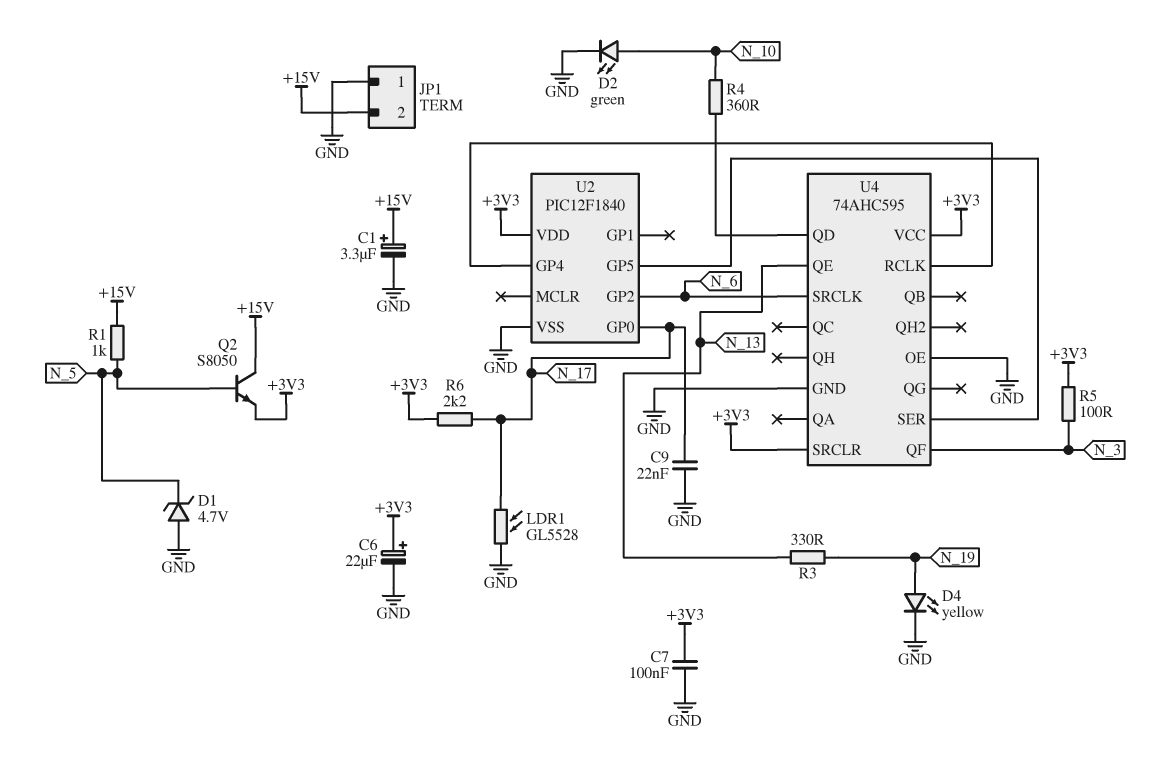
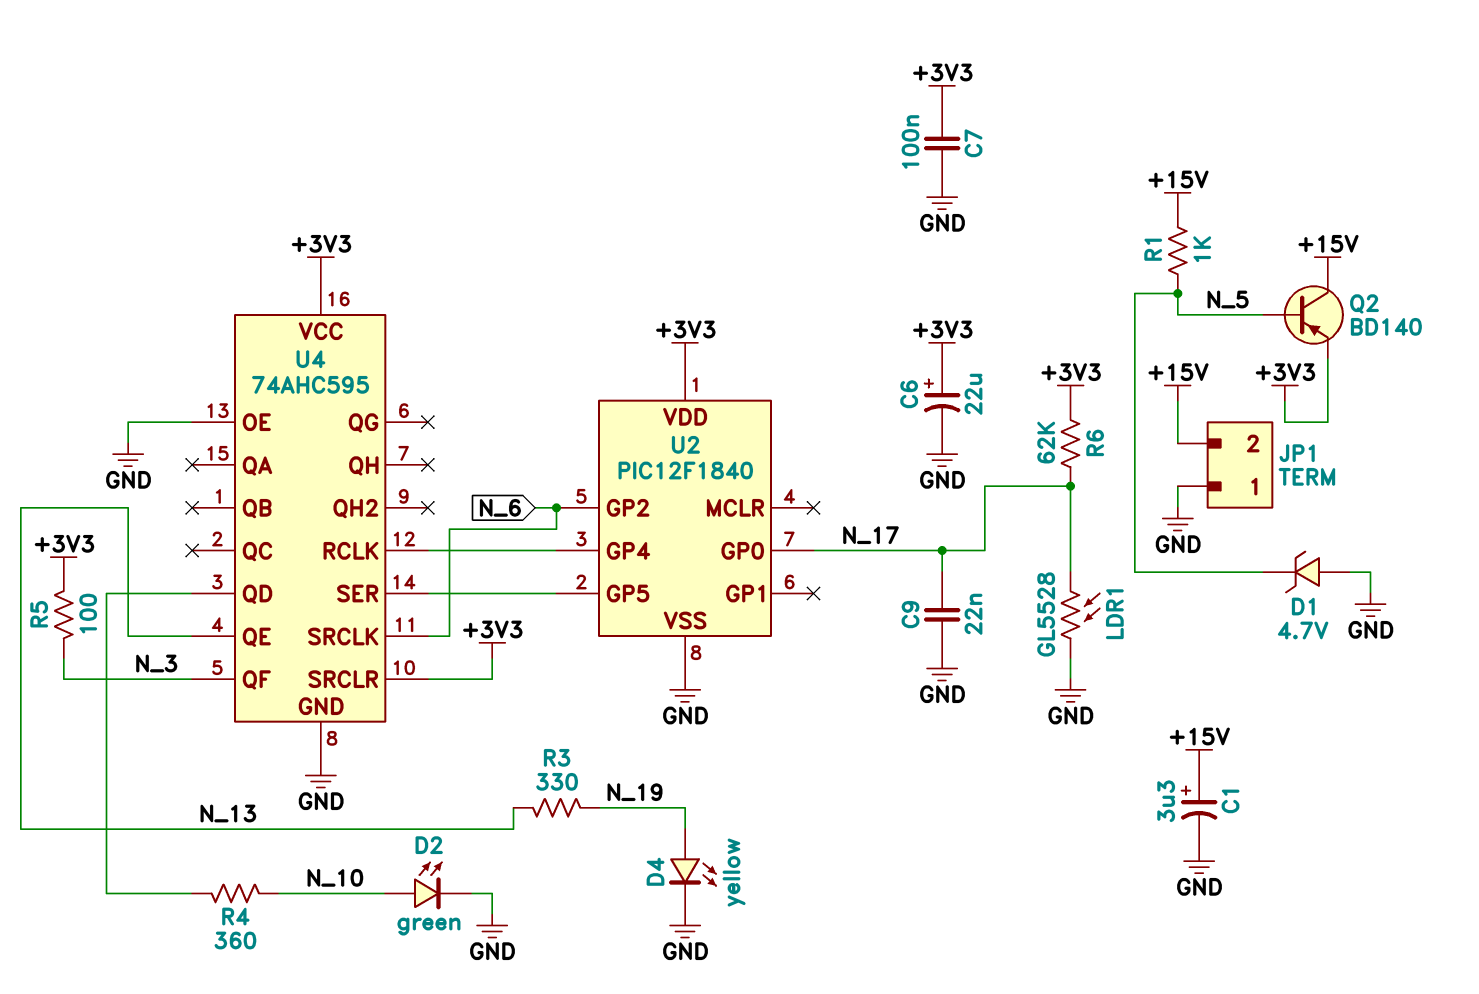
Q2: NPN S8050 (B N_5, C +15V, E +3V3) -> PNP BD140 (B N_5, C +15V, E +3V3)
R6: 2.2k (+3V3, N_17) -> 62k (+3V3, N_17)

